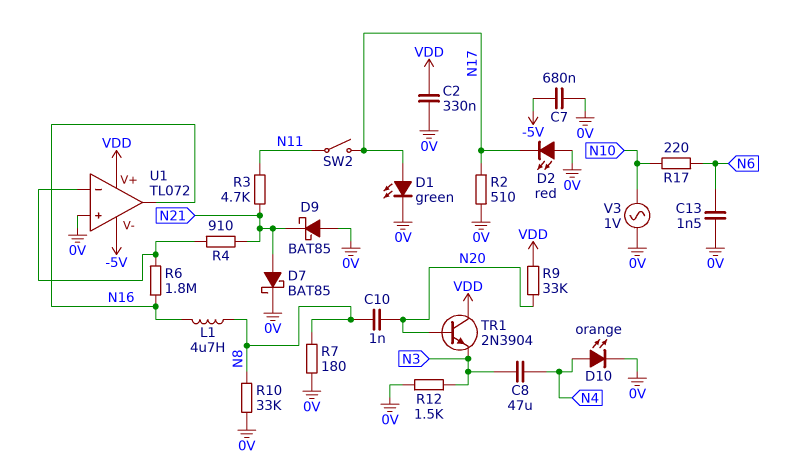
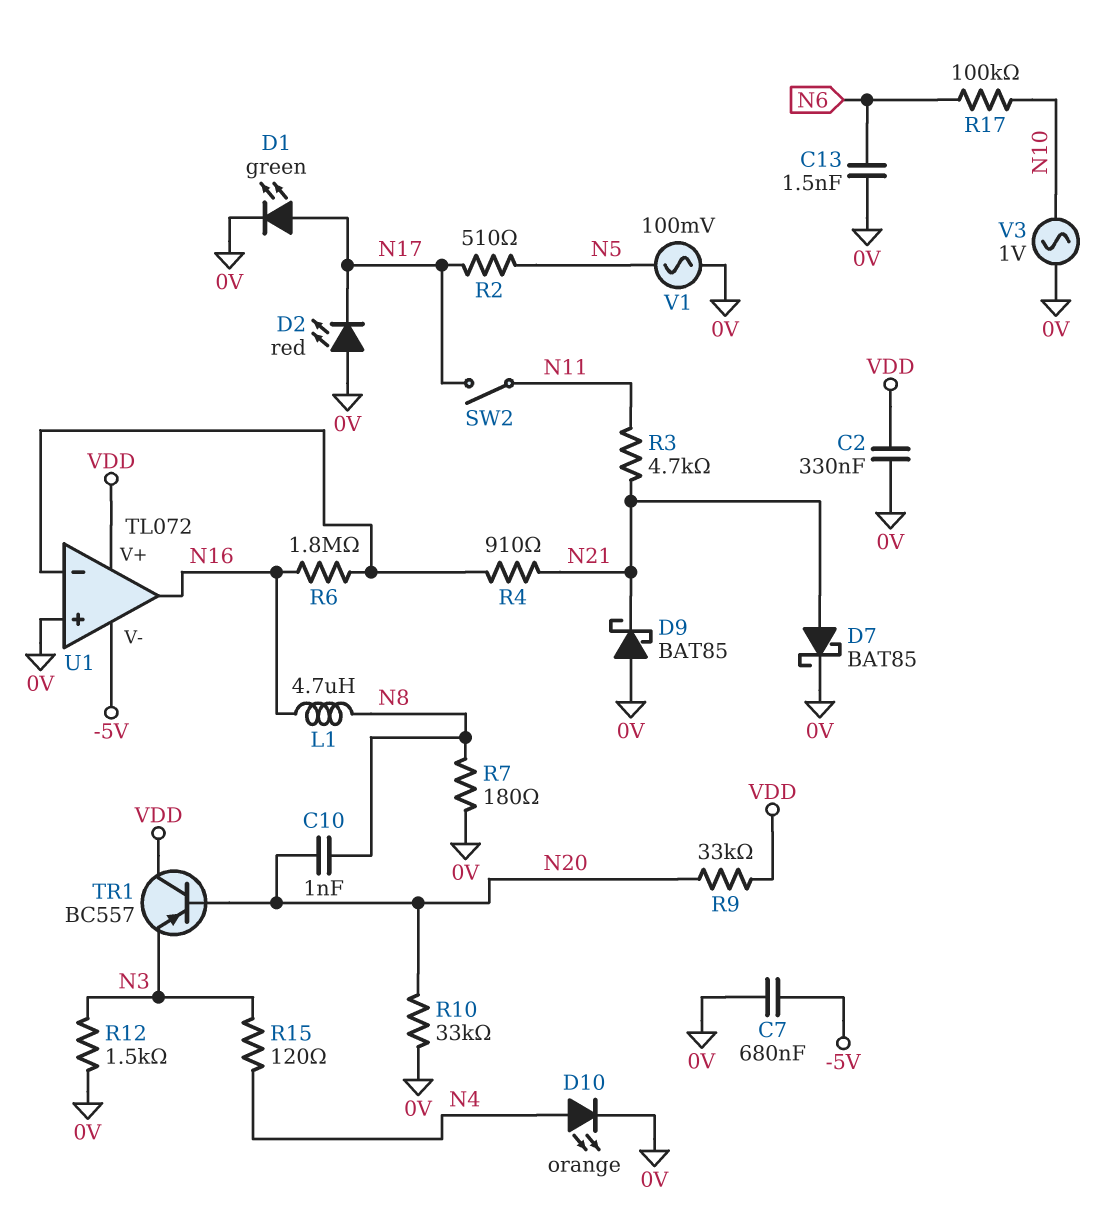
C8: 47uF (N3, N4) -> none
R2: 510 (0V, N17) -> 510 (N5, N17)
R10: 33k (0V, N8) -> 33k (0V, N20)
R15: none -> 120 (N3, N4)
R17: 220 (N6, N10) -> 100k (N6, N10)
TR1: NPN 2N3904 (B N20, C VDD, E N3) -> PNP BC557 (B N20, C VDD, E N3)
V1: none -> AC 100mV (0V, N5)

